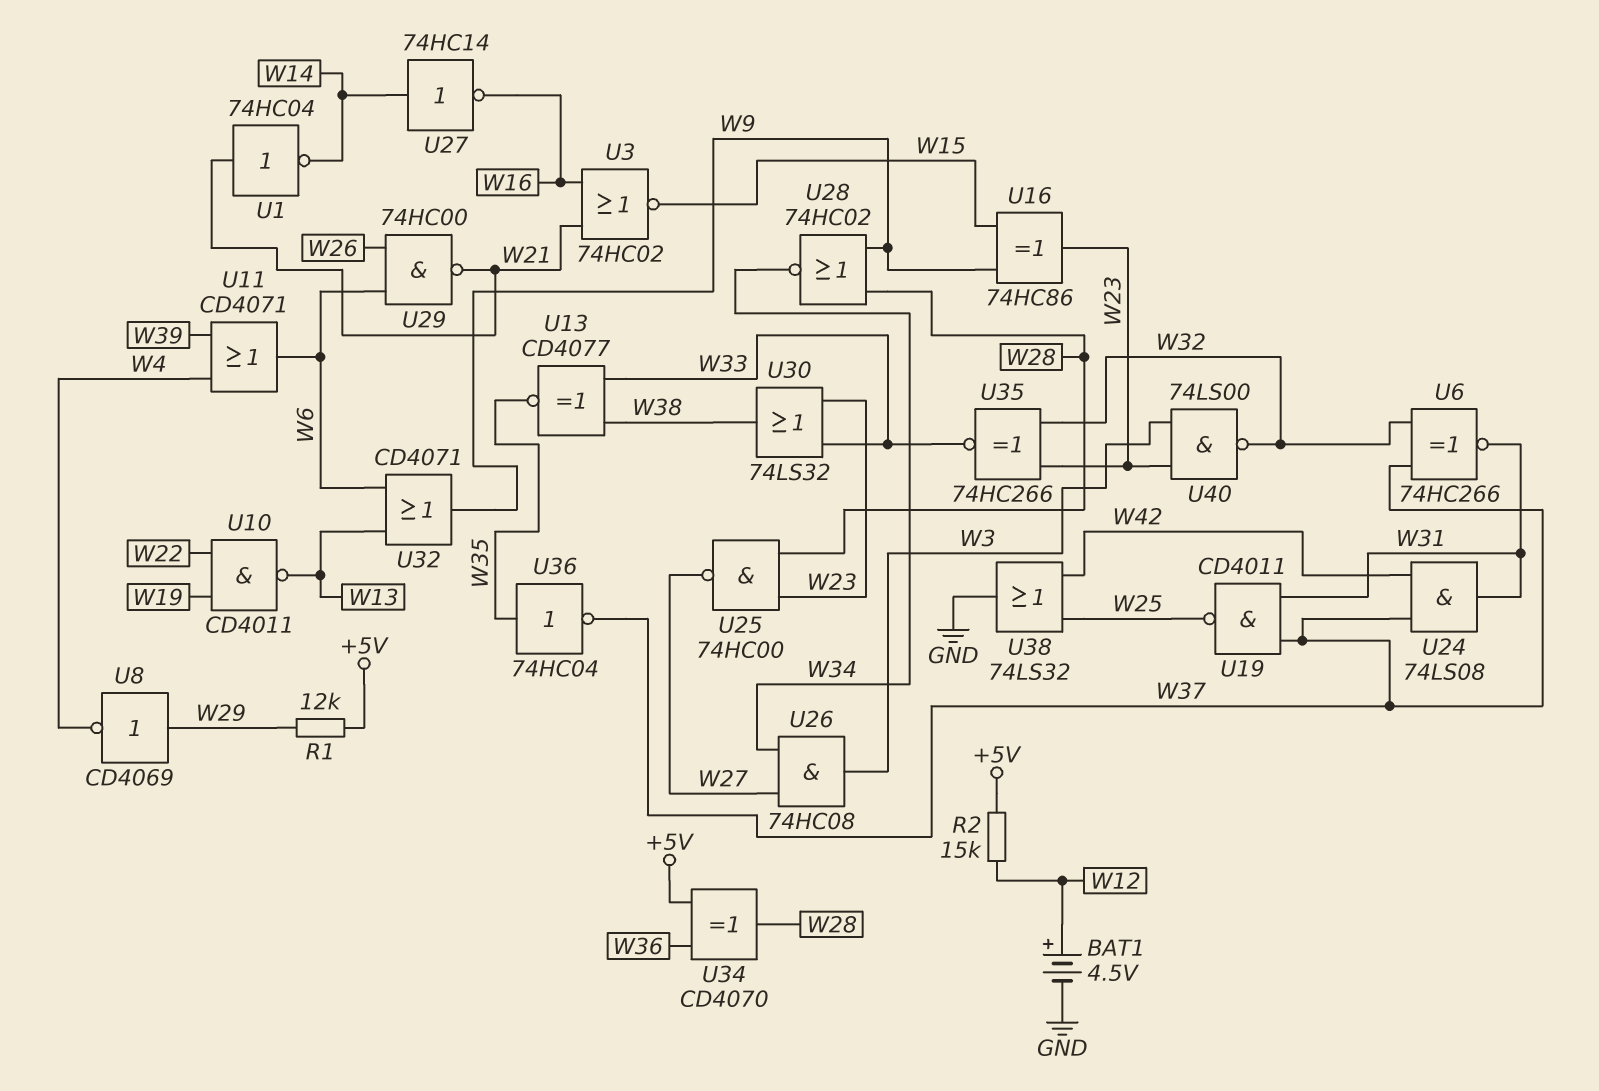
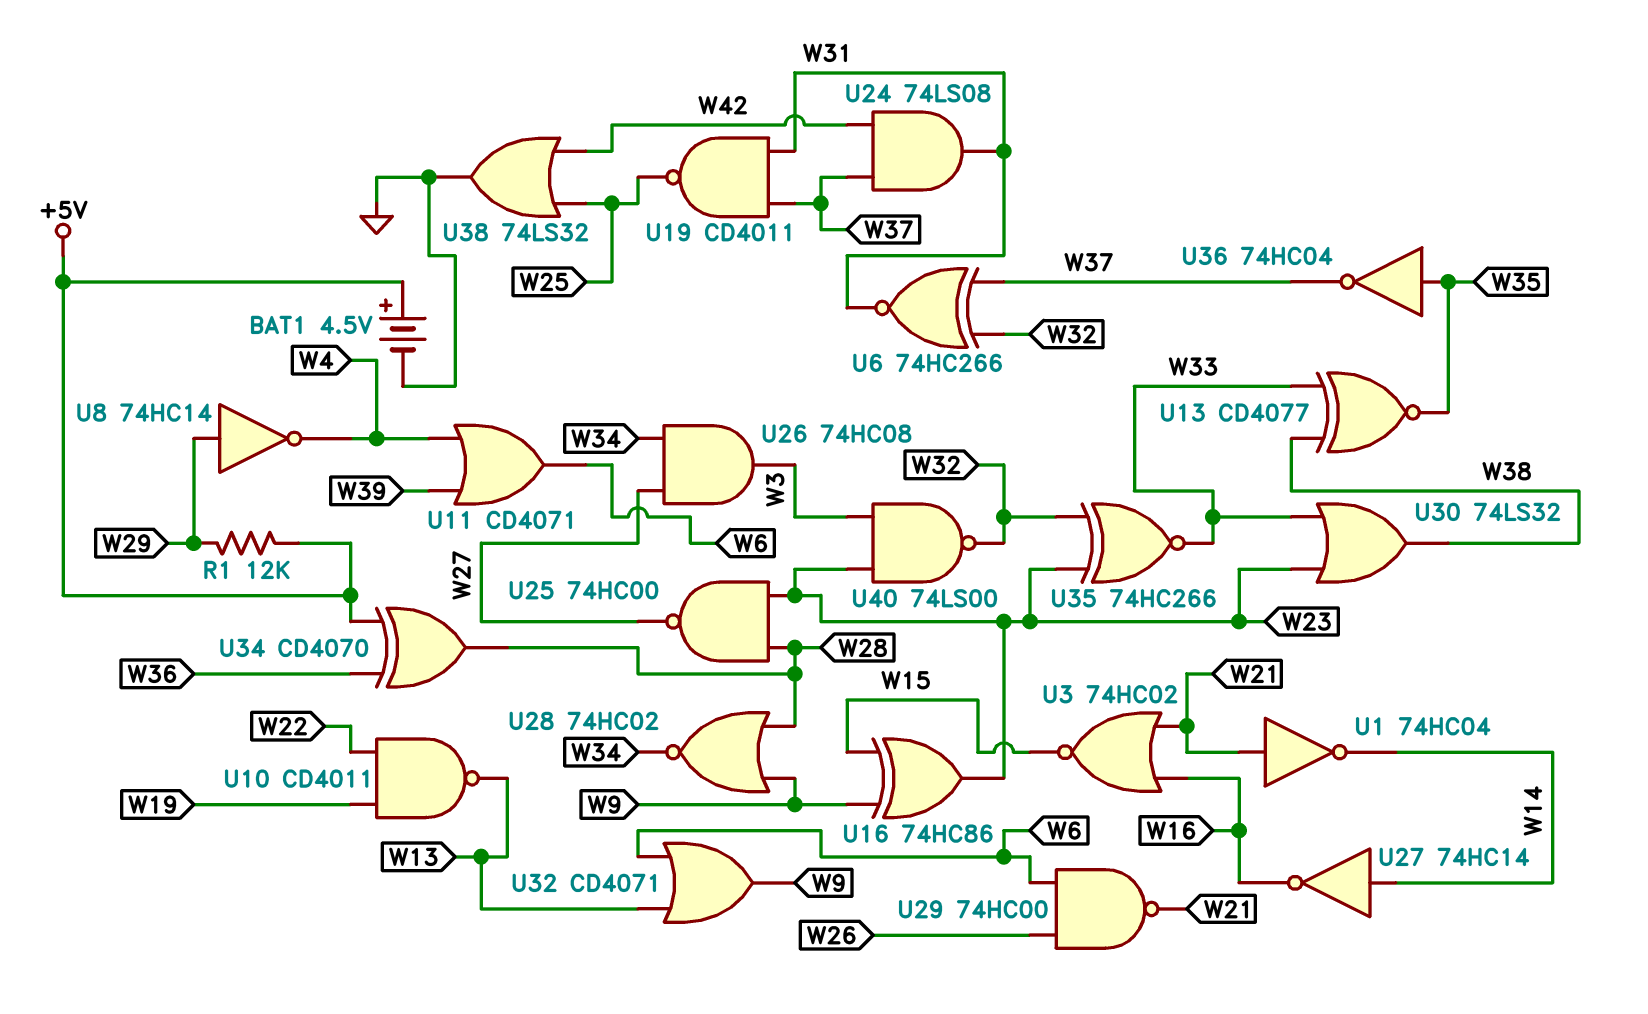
BAT1: 4.5V (plus W12, minus GND) -> 4.5V (plus +5V, minus GND)
R2: 15k (+5V, W12) -> none
U8: NOT CD4069 (in W29, out W4) -> NOT 74HC14 (in W29, out W4)

